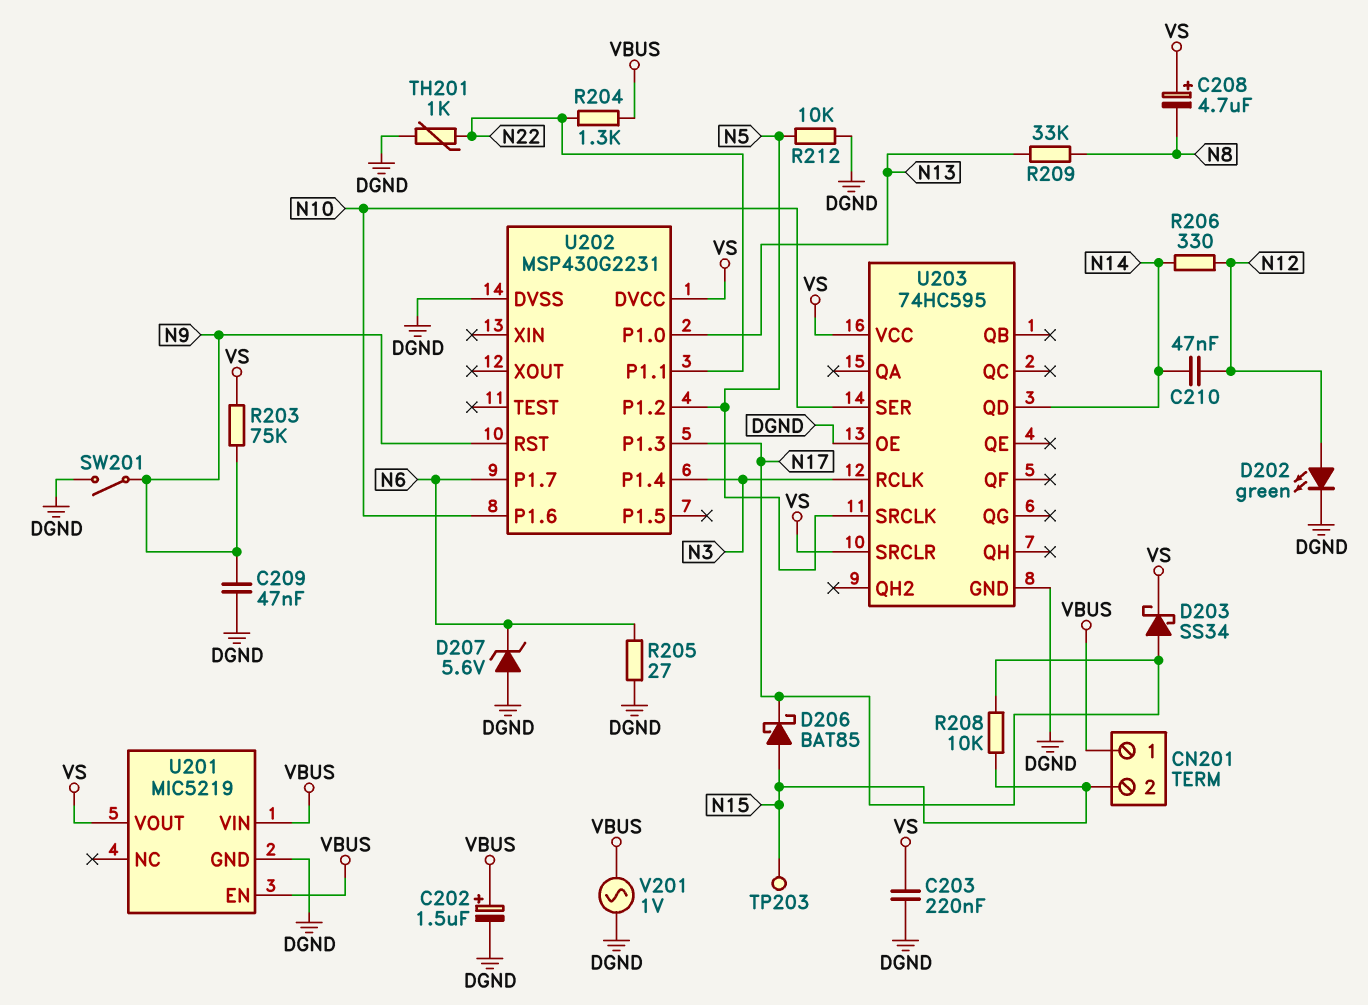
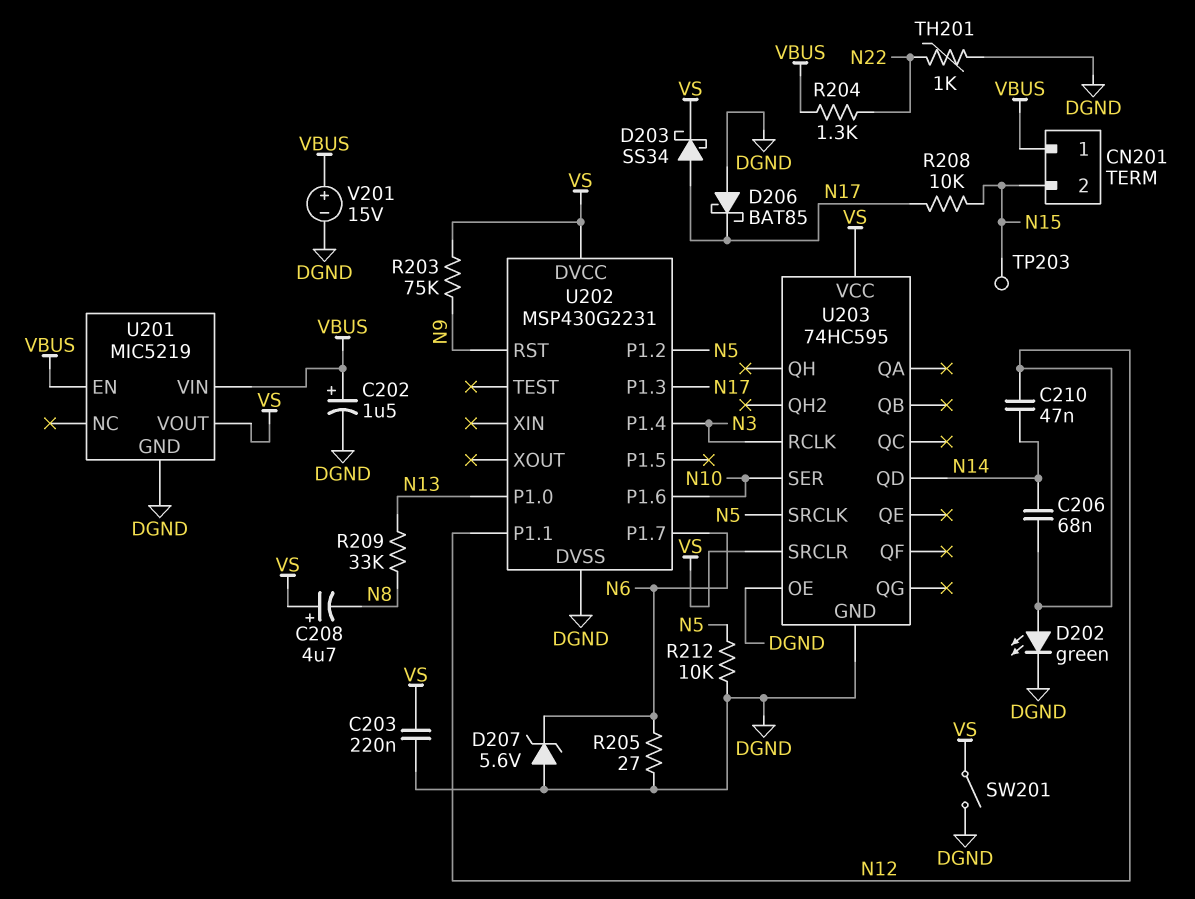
C206: none -> 68nF (N12, N14)
C209: 47nF (DGND, N9) -> none
D206: schottky BAT85 (A N15, K N17) -> schottky BAT85 (A DGND, K N17)
R206: 330 (N12, N14) -> none
SW201: switch (DGND, N9) -> switch (DGND, VS)
U202 pin P1.1: N22 -> N12
V201: AC 1V (DGND, VBUS) -> 15V (plus VBUS, minus DGND)

